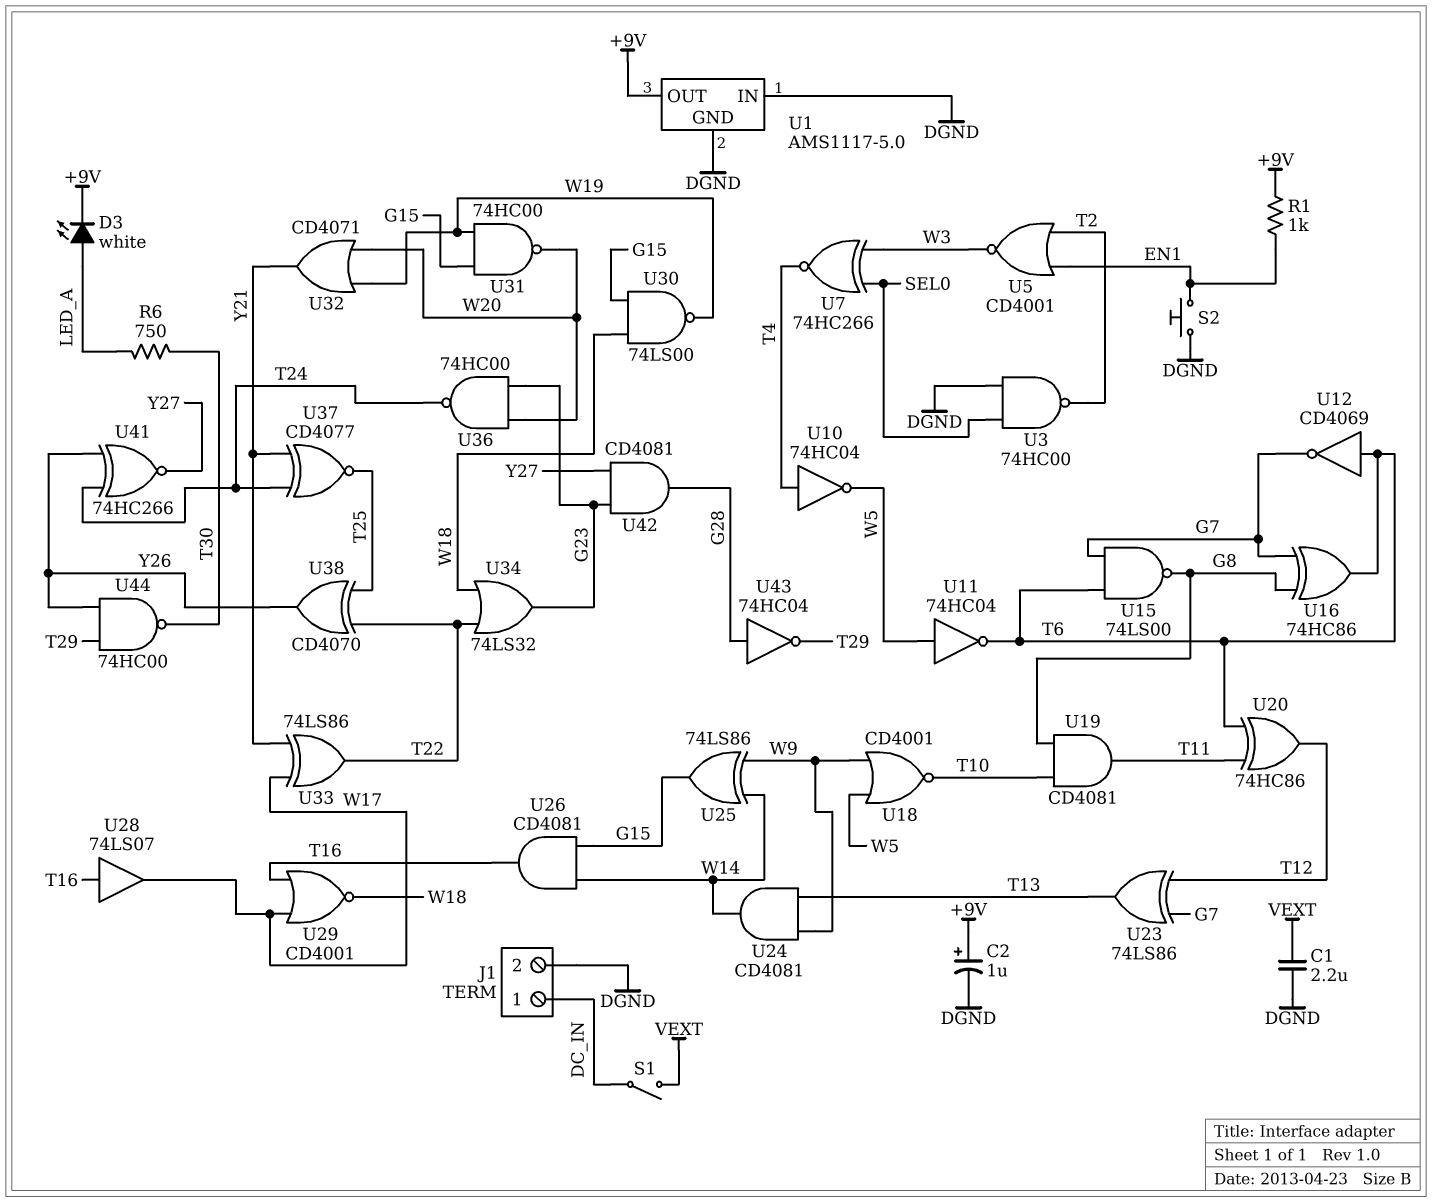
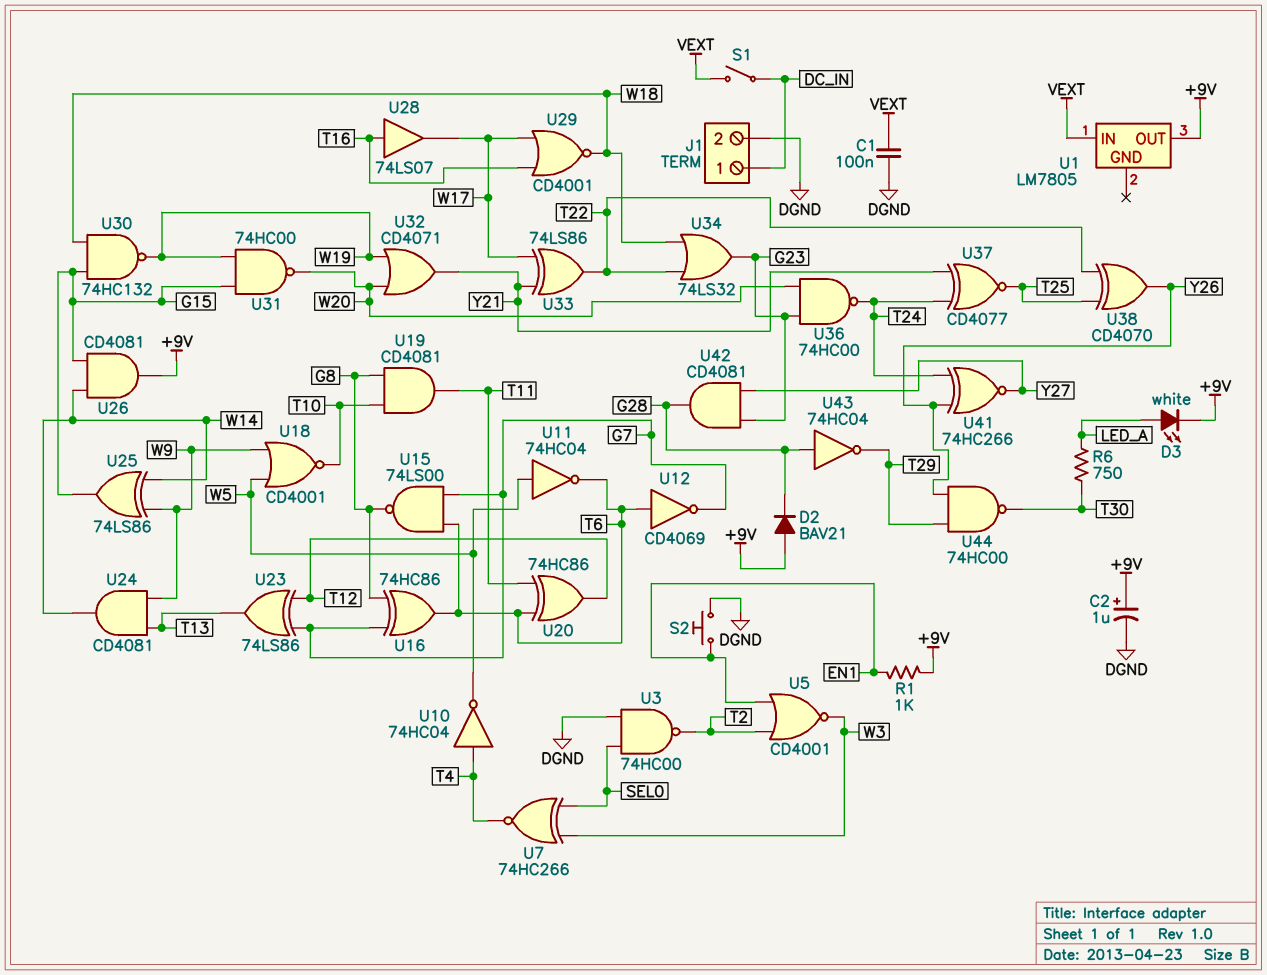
C1: 2.2uF (DGND, VEXT) -> 100nF (DGND, VEXT)
D2: none -> diode BAV21 (A +9V, K G28)
U1: AMS1117-5.0 -> LM7805
U1 pin GND: DGND -> none
U1 pin IN: DGND -> VEXT
U26: AND CD4081 (in G15, in W14, out T16) -> AND CD4081 (in G15, in W14, out +9V)
U30: NAND 74LS00 (in G15, in W18, out W19) -> NAND 74HC132 (in G15, in W18, out W19)

